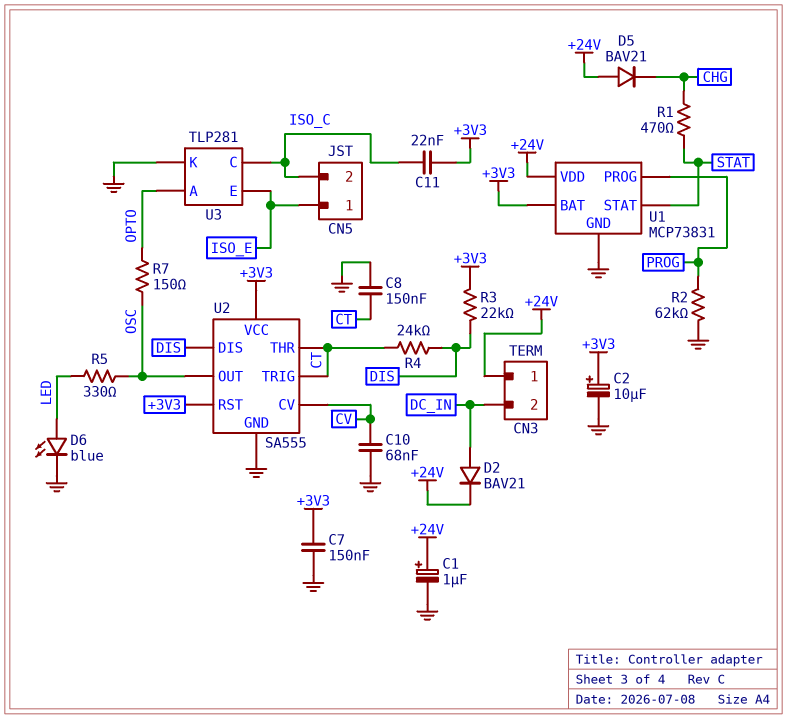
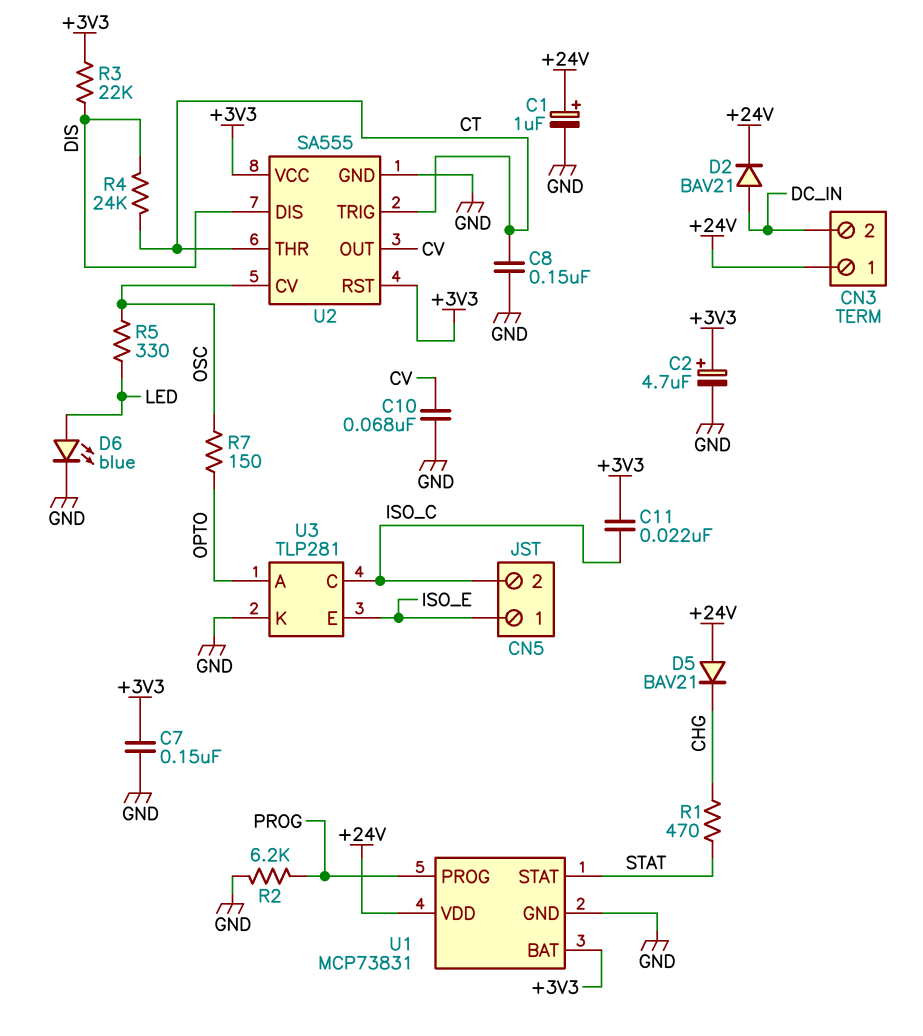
C2: 10uF (plus +3V3, minus GND) -> 4.7uF (plus +3V3, minus GND)
R2: 62k (GND, PROG) -> 6.2k (GND, PROG)
U2 pin CV: CV -> OSC
U2 pin OUT: OSC -> CV

